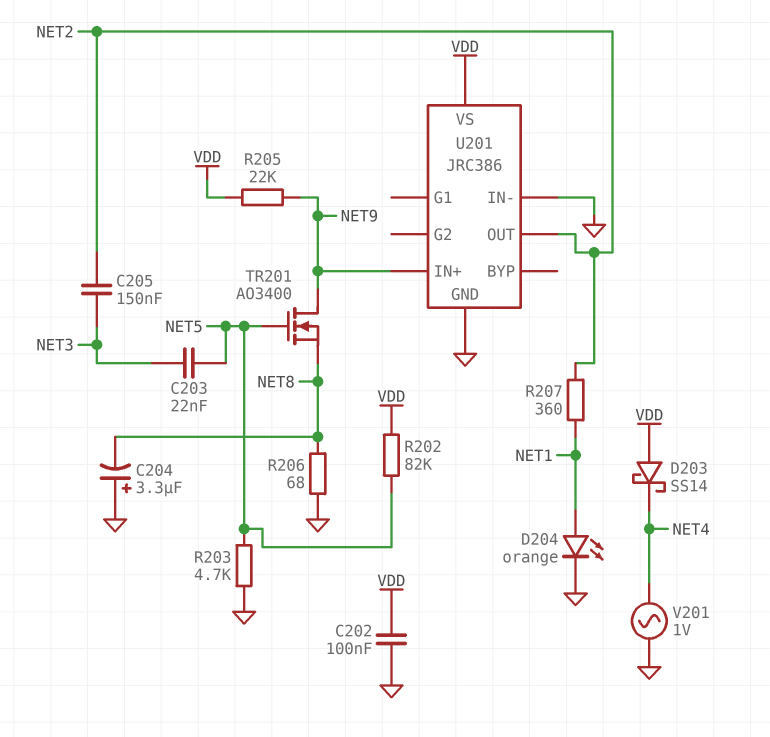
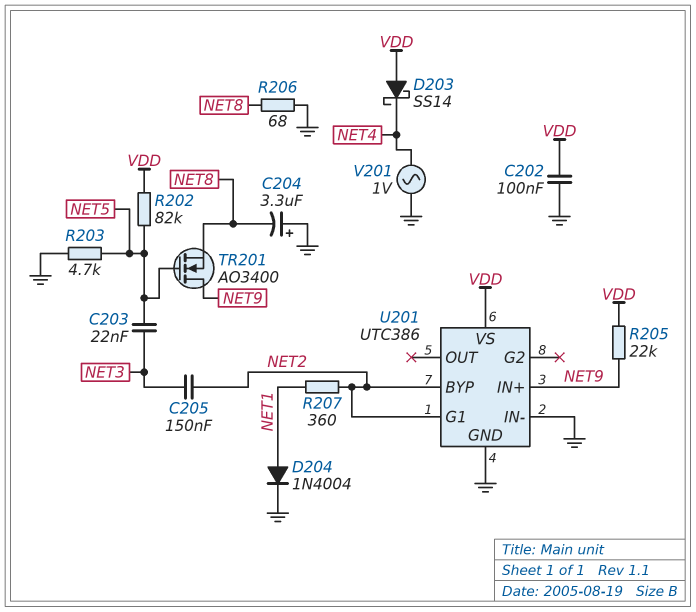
D204: LED orange (A NET1, K GND) -> diode 1N4004 (A NET1, K GND)
U201: JRC386 -> UTC386
U201 pin BYP: none -> NET2
U201 pin G1: none -> NET2
U201 pin OUT: NET2 -> none

